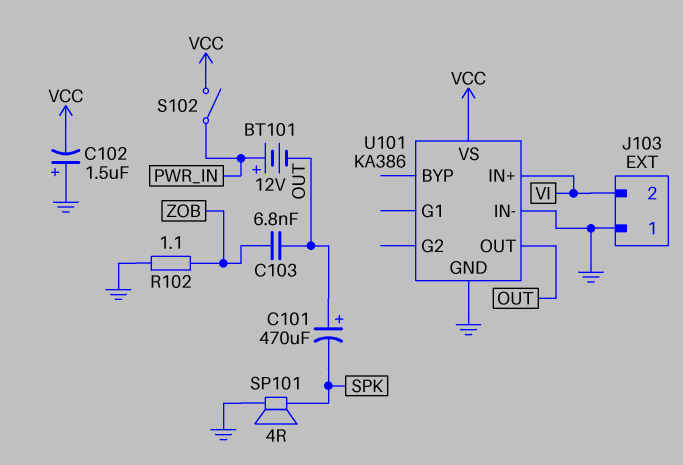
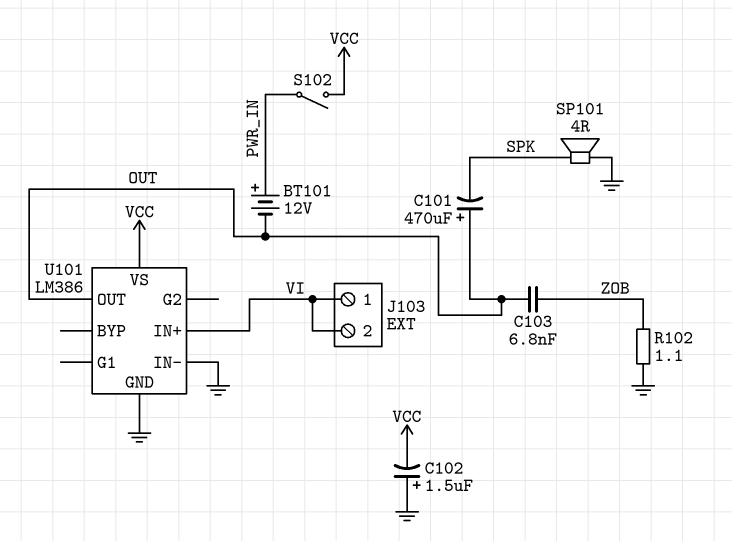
J103 pin 1: GND -> VI
U101: KA386 -> LM386

